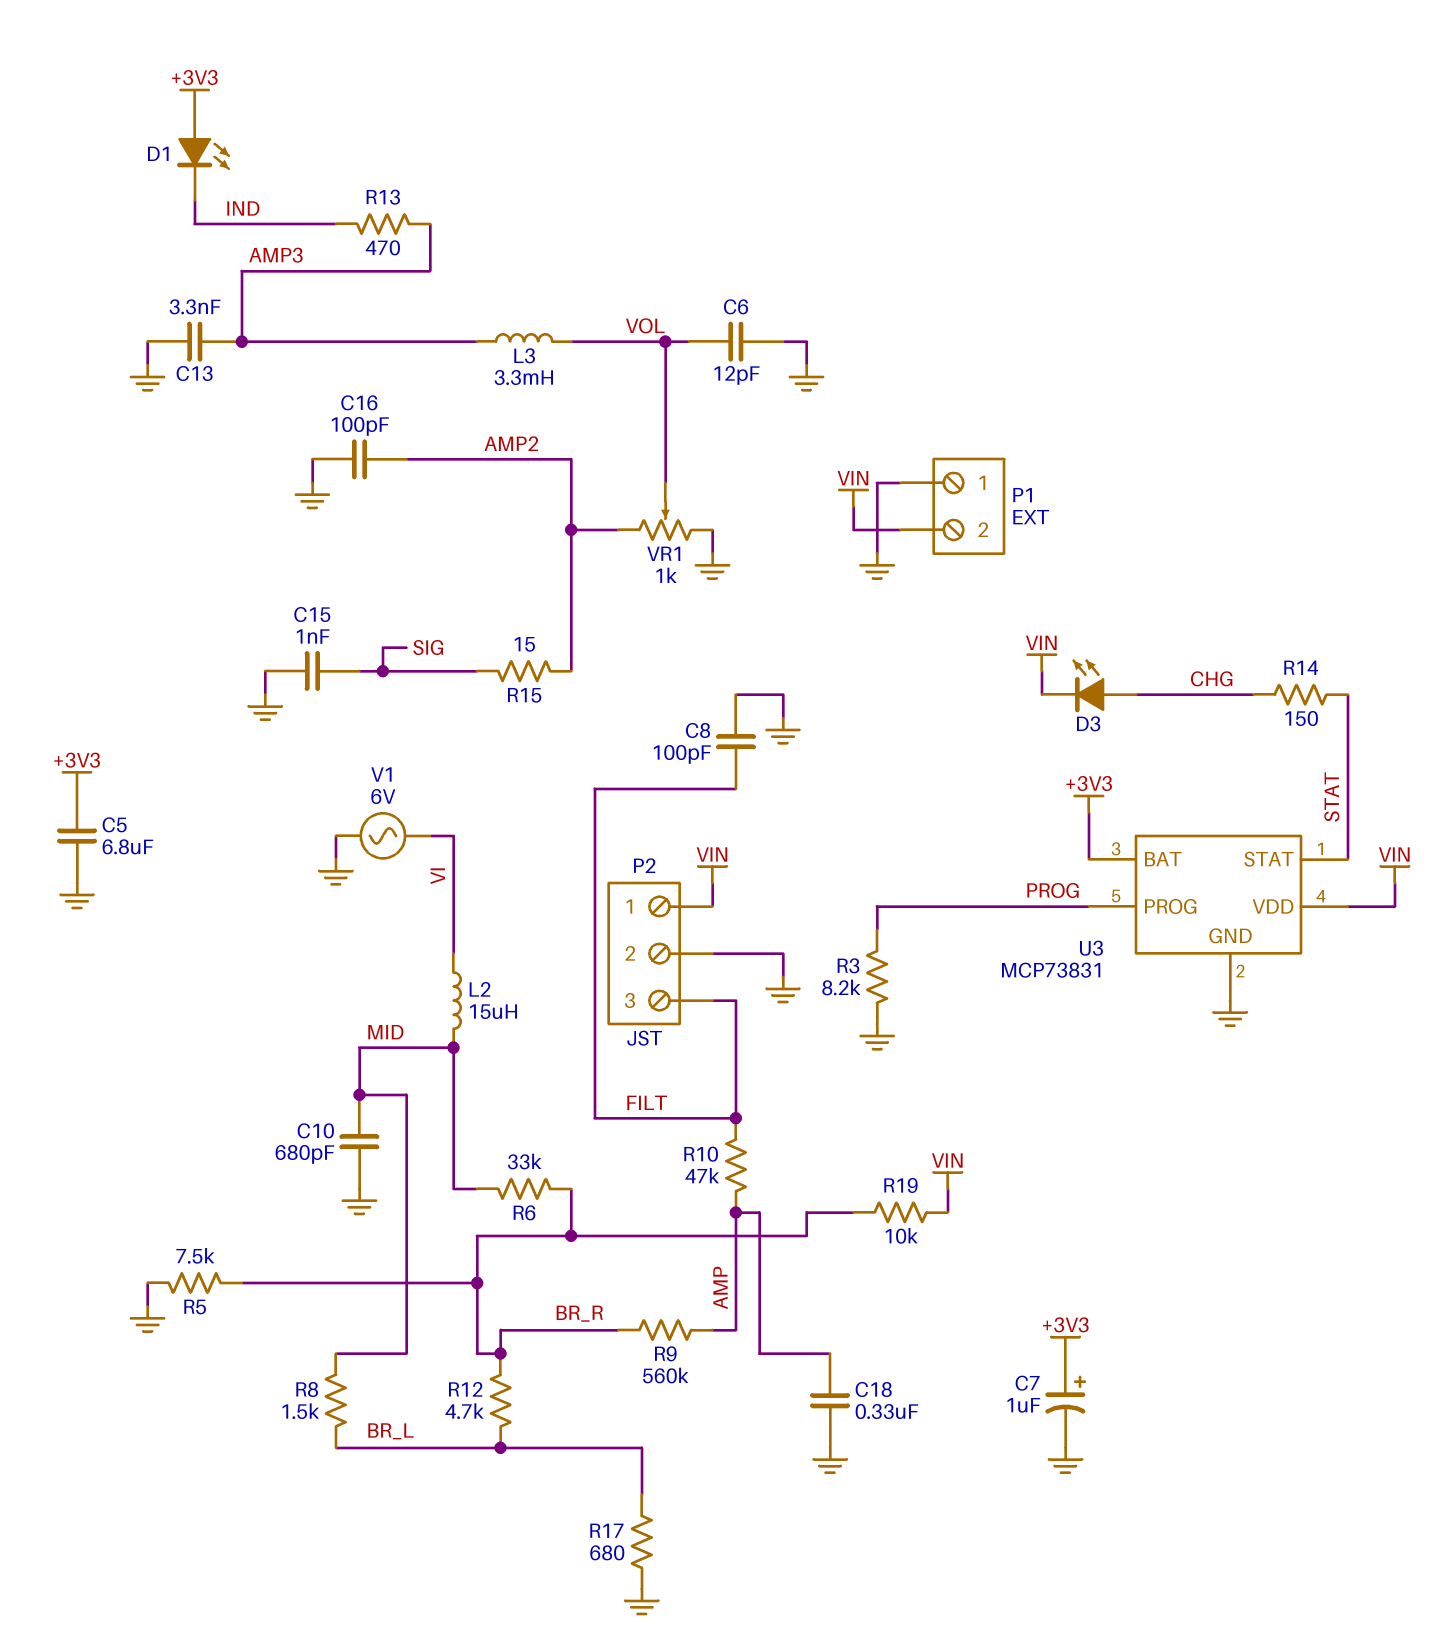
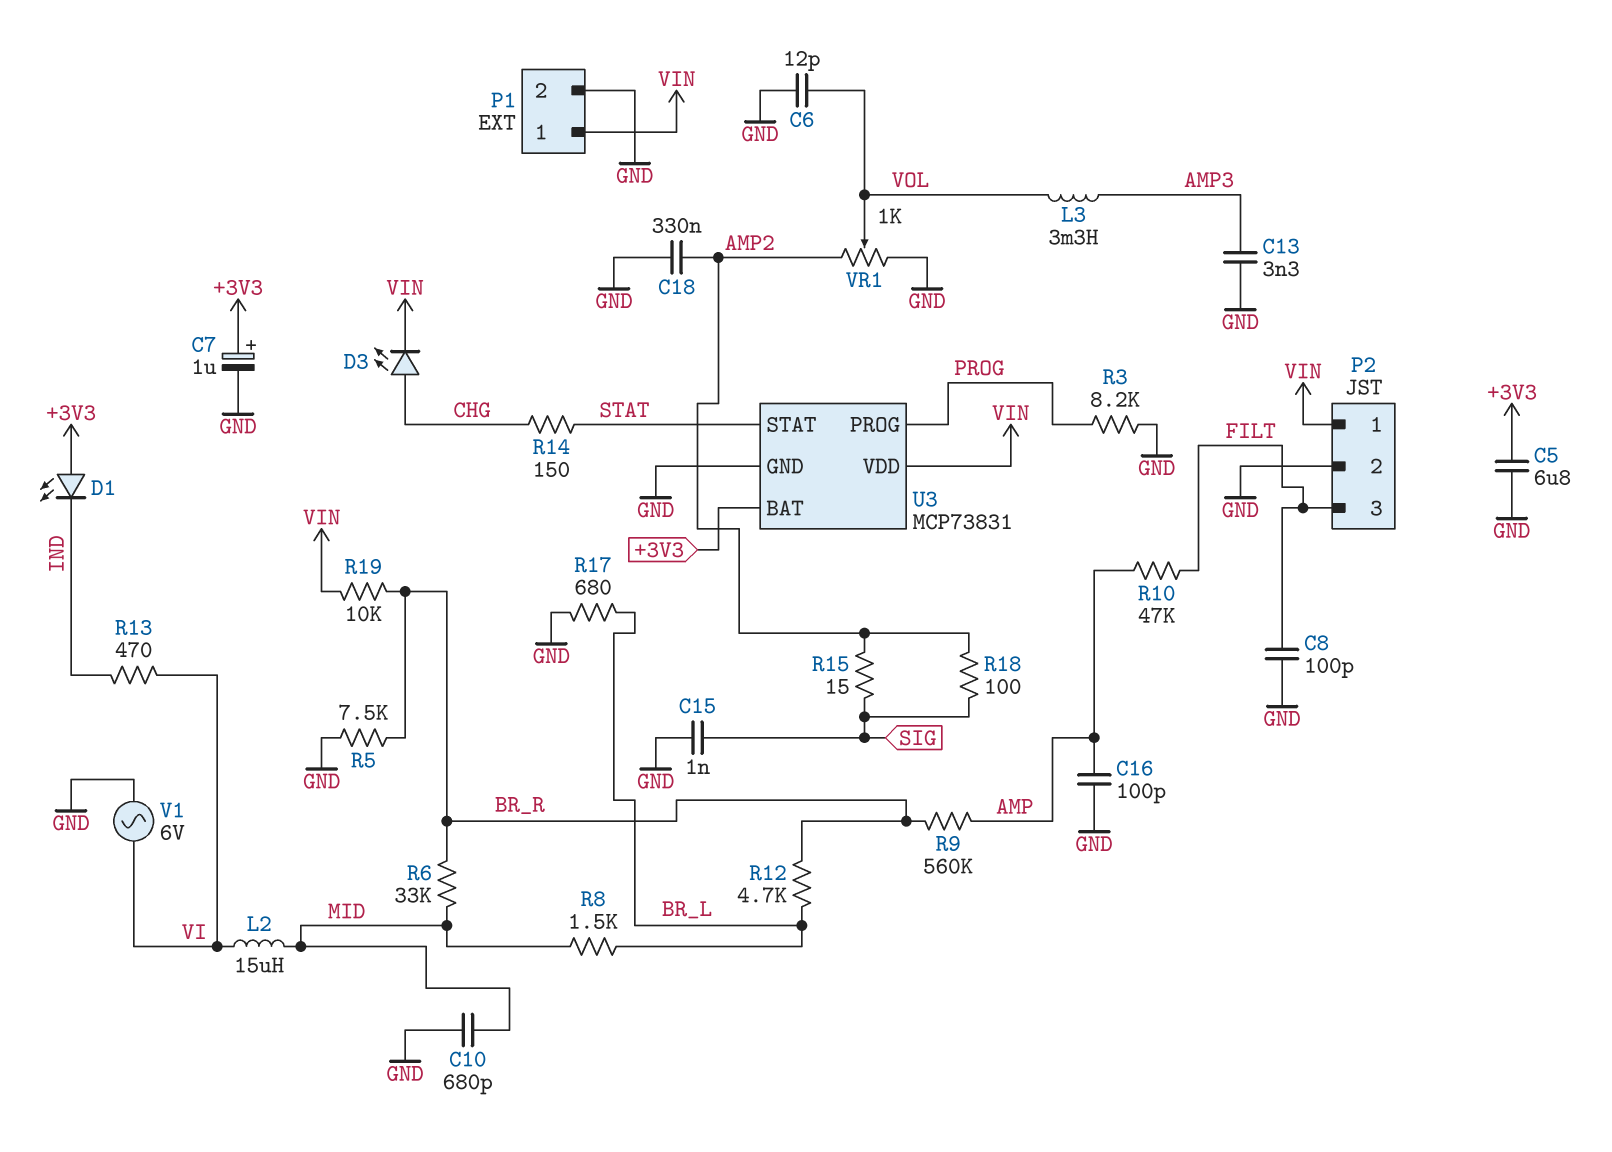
C16: 100pF (AMP2, GND) -> 100pF (AMP, GND)
C18: 330nF (AMP, GND) -> 330nF (AMP2, GND)
P1 pin 1: GND -> VIN
P1 pin 2: VIN -> GND
R13: 470 (AMP3, IND) -> 470 (IND, VI)
R18: none -> 100 (AMP2, SIG)

